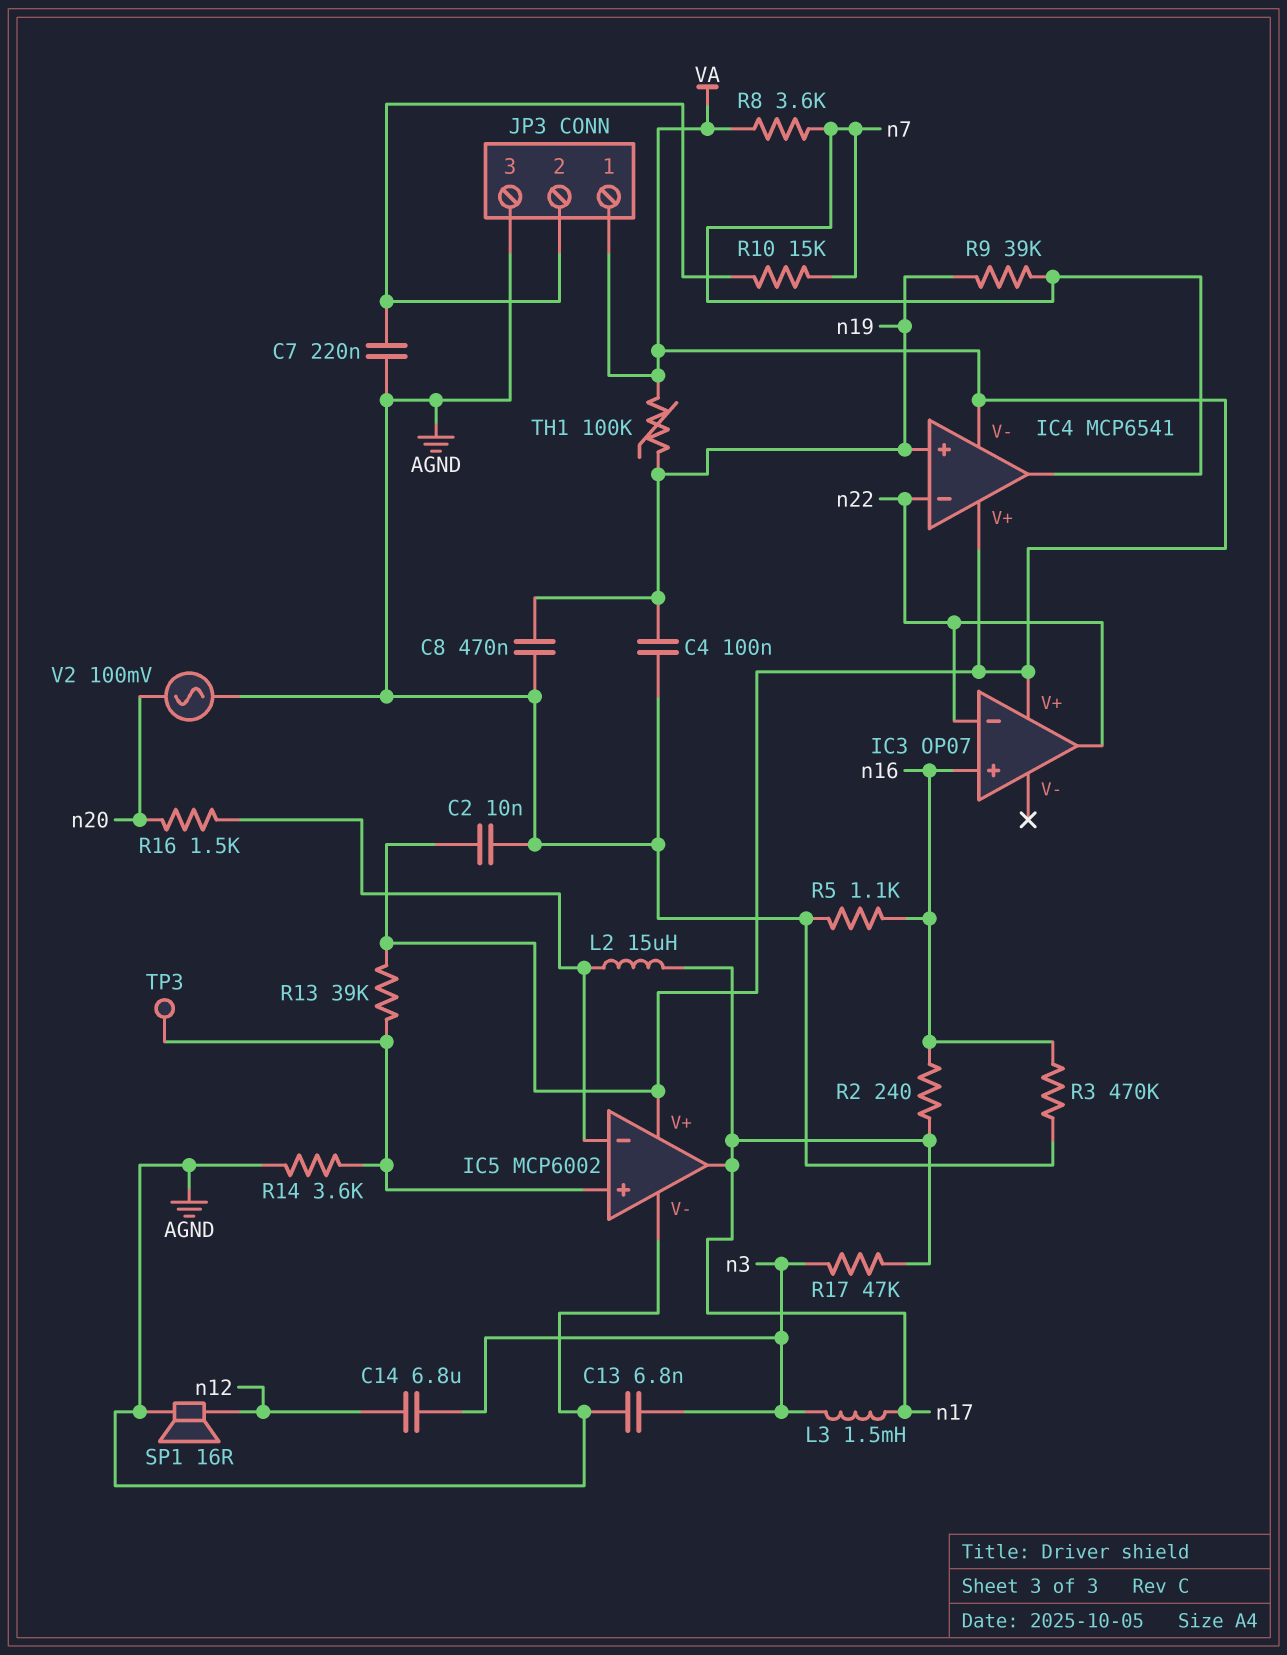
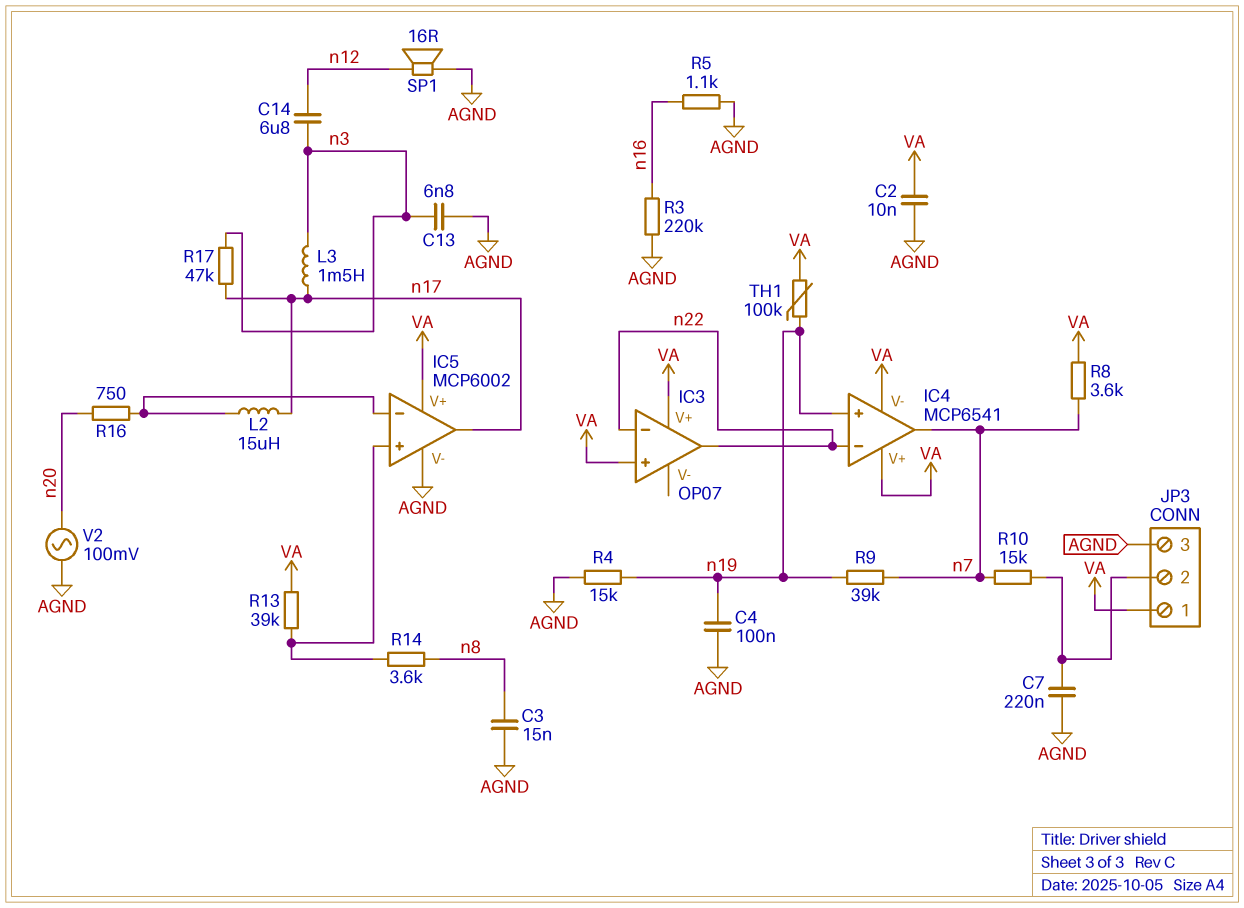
C3: none -> 15nF (AGND, n8)
C8: 470nF (AGND, n19) -> none
IC3 pin in+: n16 -> VA
R2: 240 (n16, n17) -> none
R3: 470k (AGND, n16) -> 220k (AGND, n16)
R4: none -> 15k (AGND, n19)
R14: 3.6k (AGND, IC5/in+) -> 3.6k (IC5/in+, n8)
R16: 1.5k (IC5/in-, n20) -> 750 (IC5/in-, n20)
TP3: test point (IC5/in+) -> none

